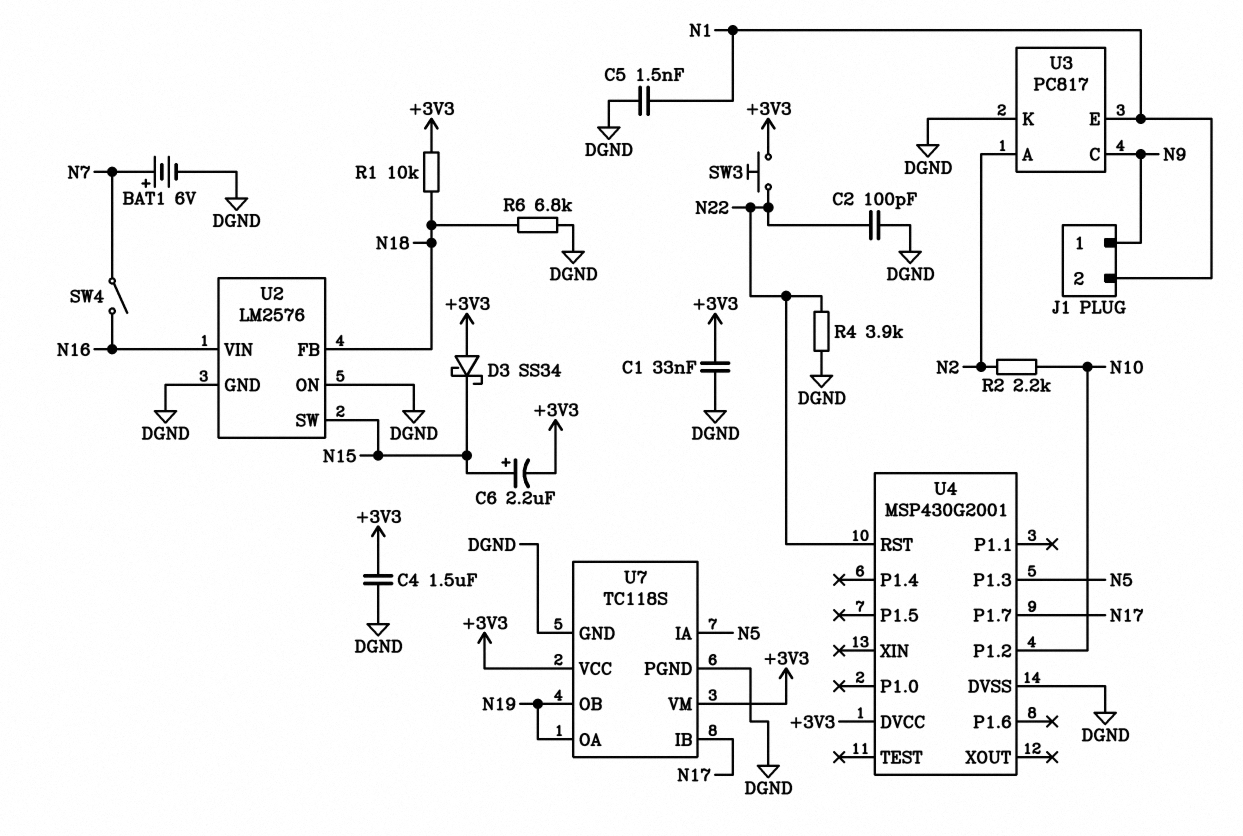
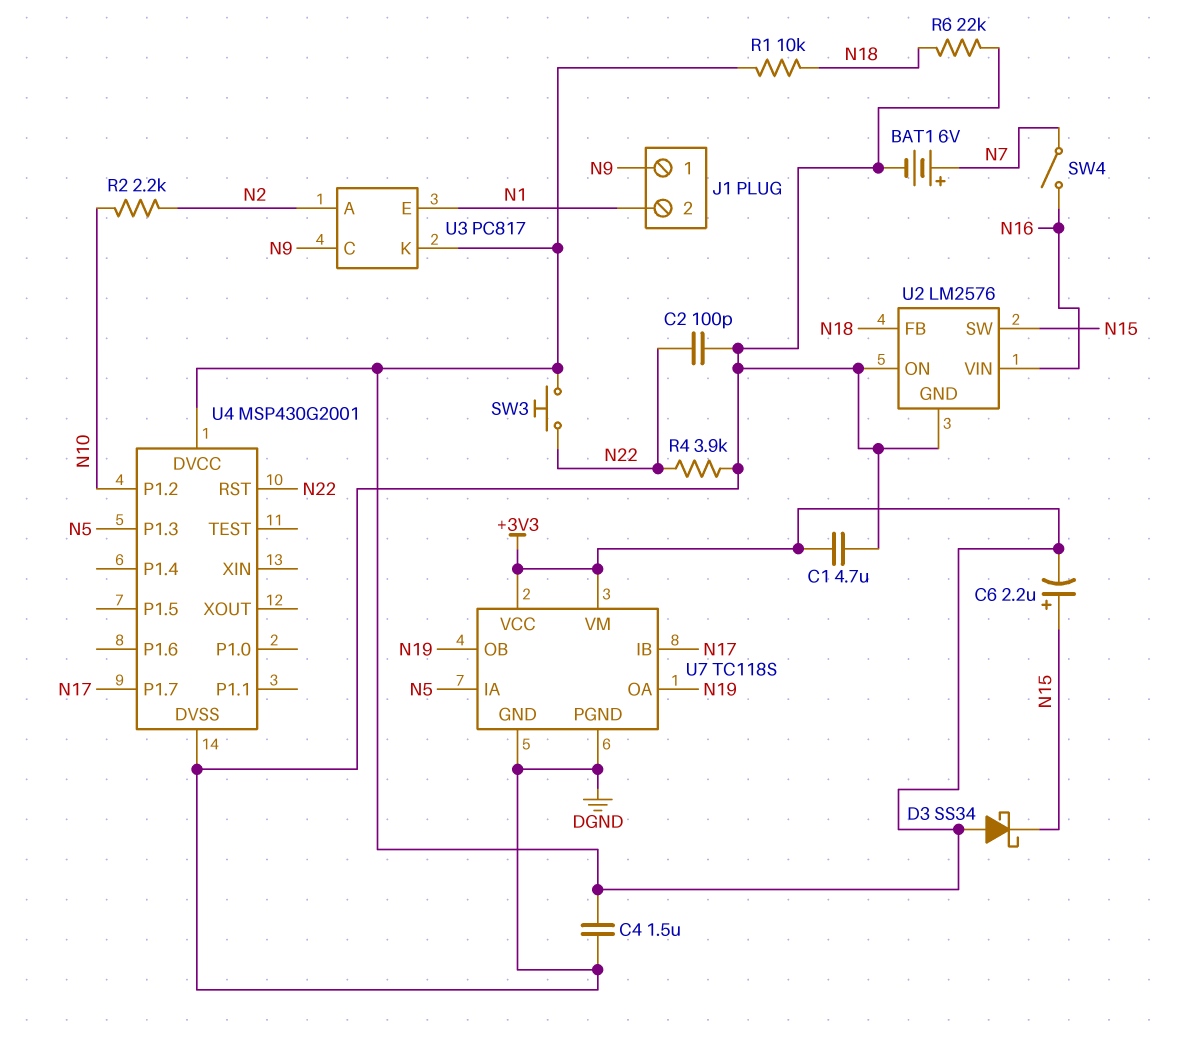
C1: 33nF (+3V3, DGND) -> 4.7uF (+3V3, DGND)
C5: 1.5nF (DGND, N1) -> none
R6: 6.8k (DGND, N18) -> 22k (DGND, N18)
U3 pin K: DGND -> +3V3

